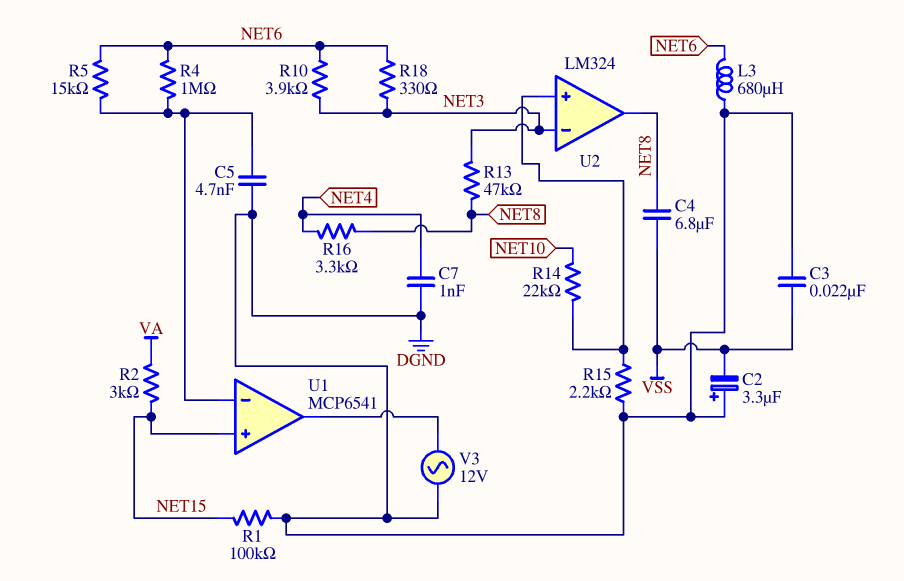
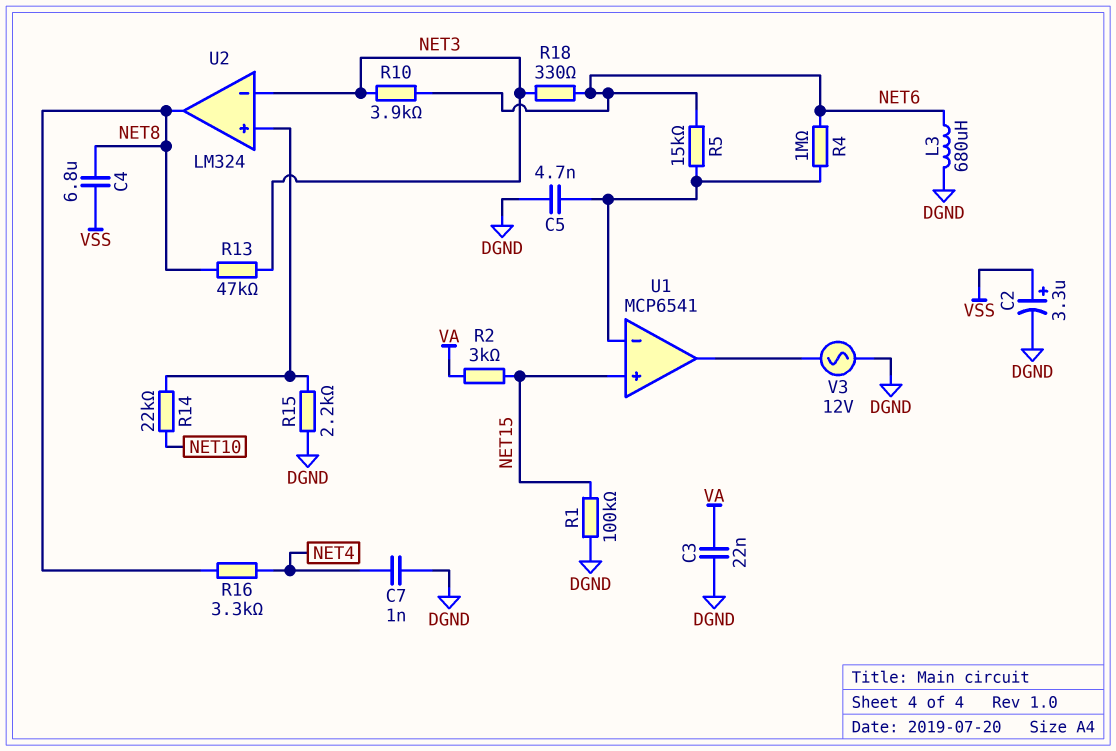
C2: 3.3uF (plus DGND, minus VSS) -> 3.3uF (plus VSS, minus DGND)
C3: 22nF (DGND, VSS) -> 22nF (DGND, VA)

